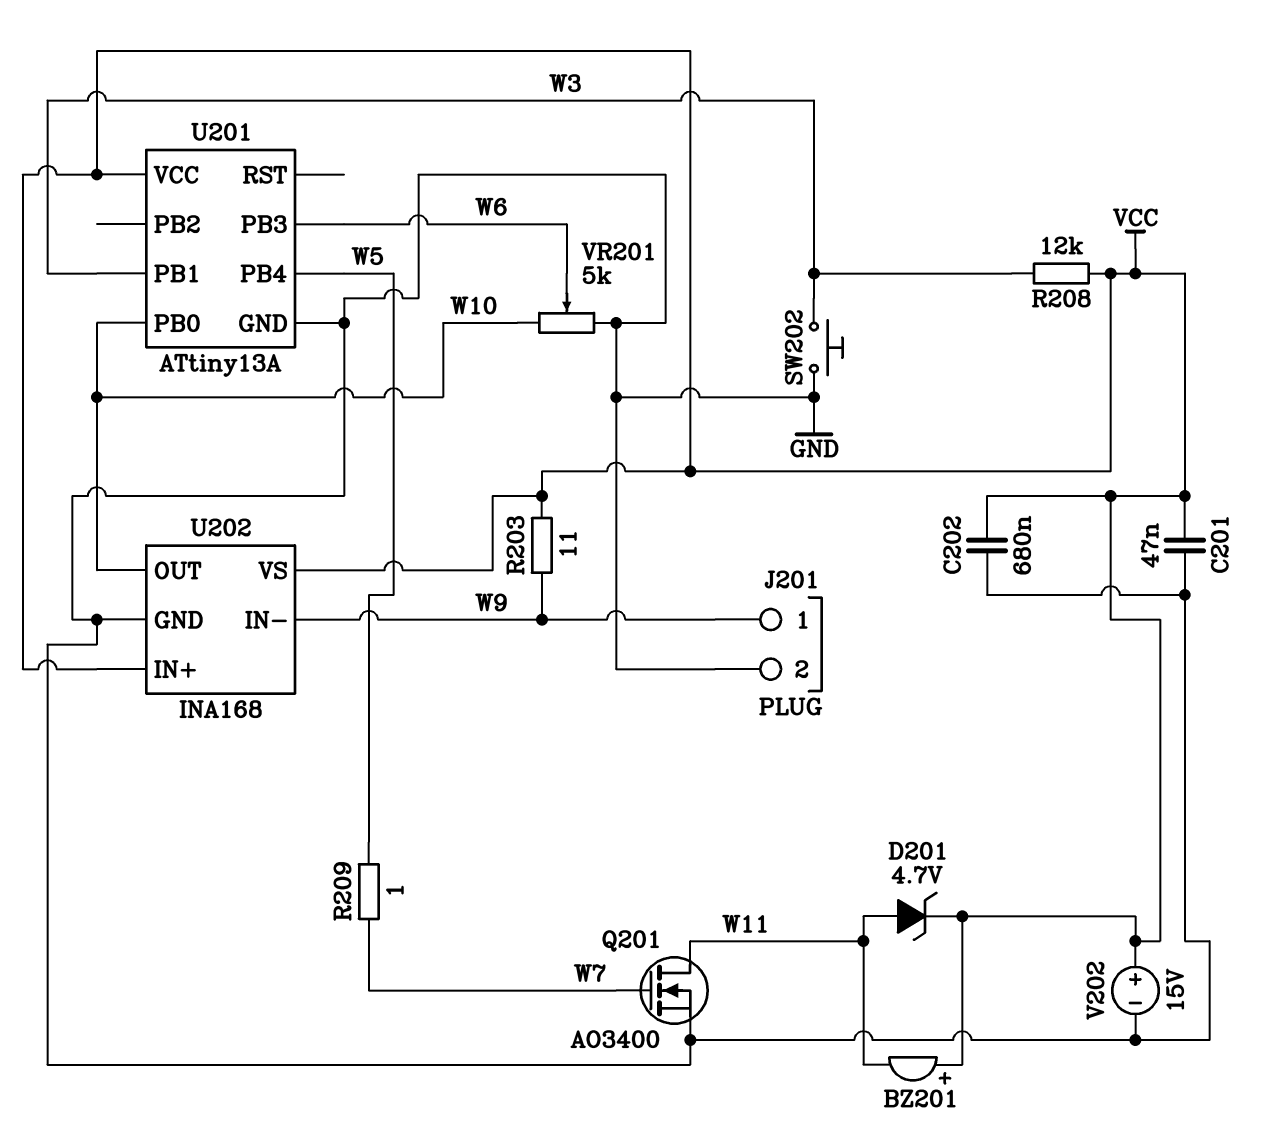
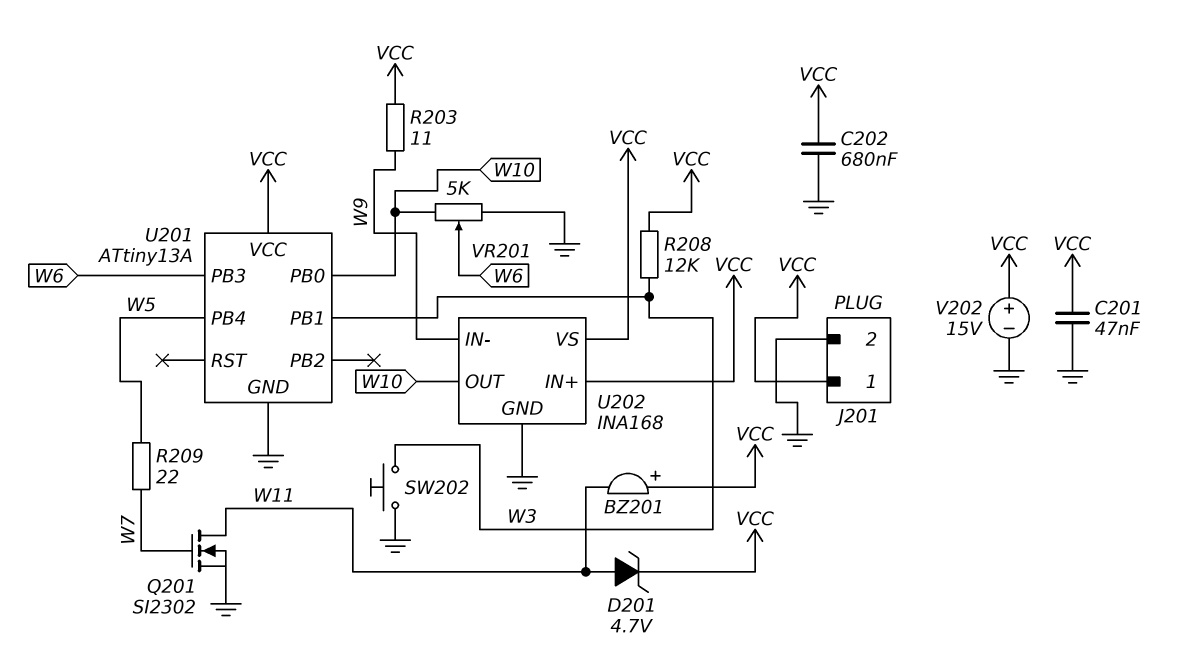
J201 pin 1: W9 -> VCC
Q201: NMOS AO3400 (G W7, D W11, S GND) -> NMOS SI2302 (G W7, D W11, S GND)
R209: 1 (W5, W7) -> 22 (W5, W7)

